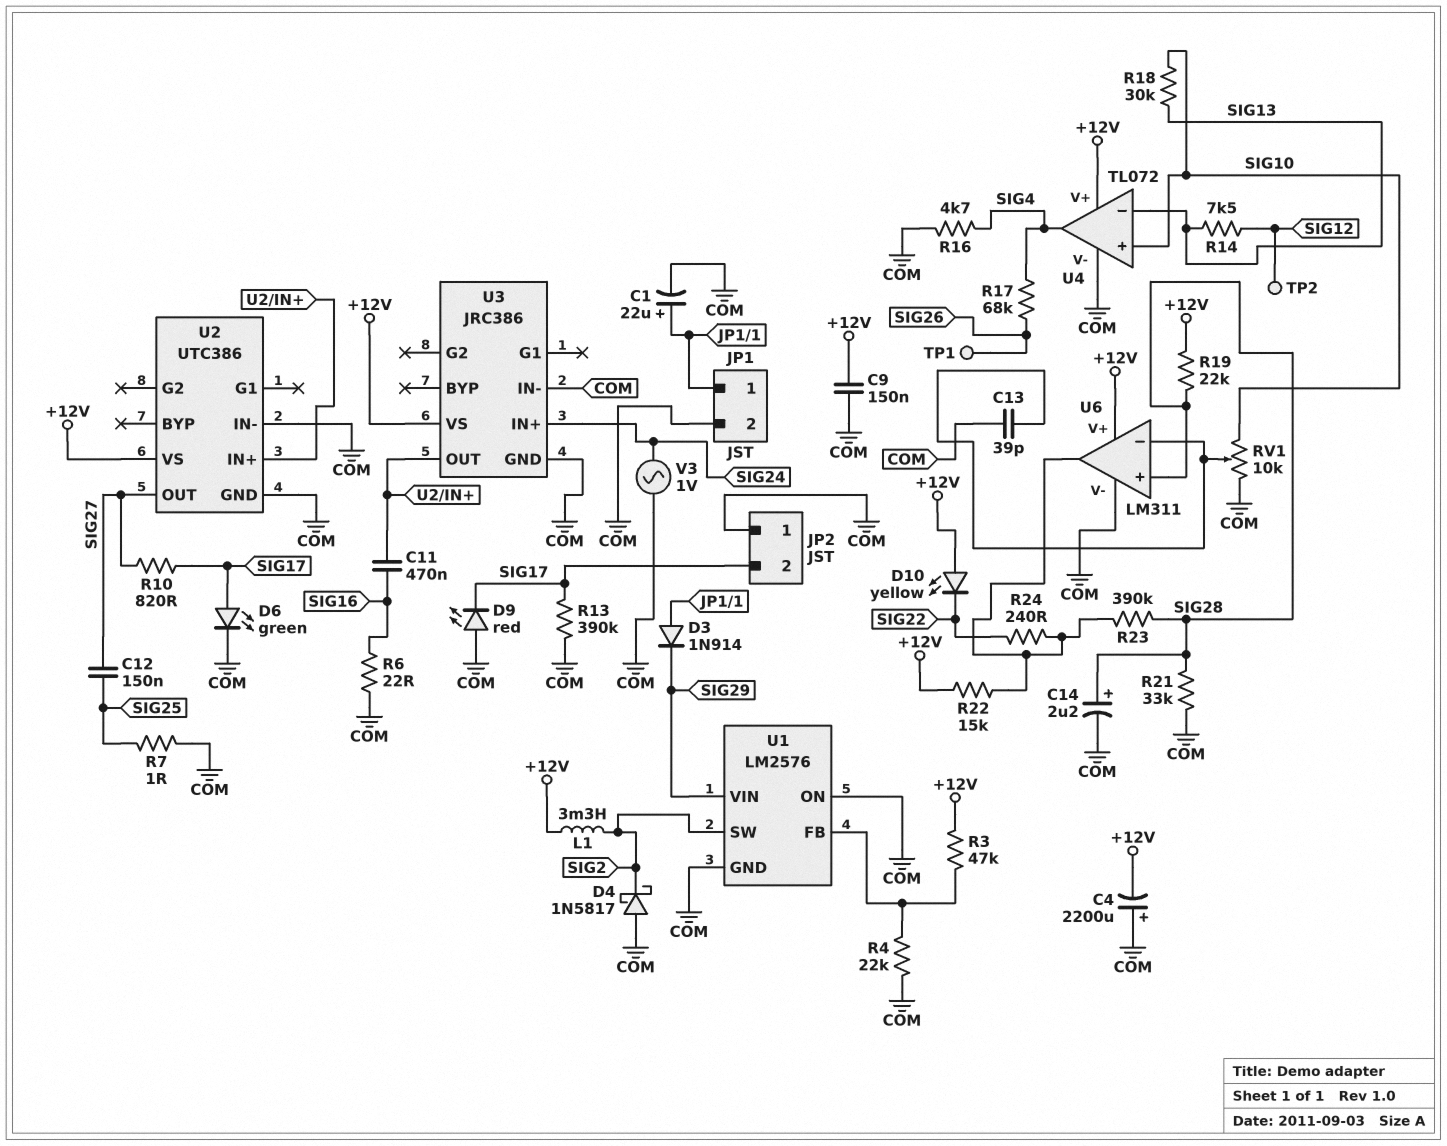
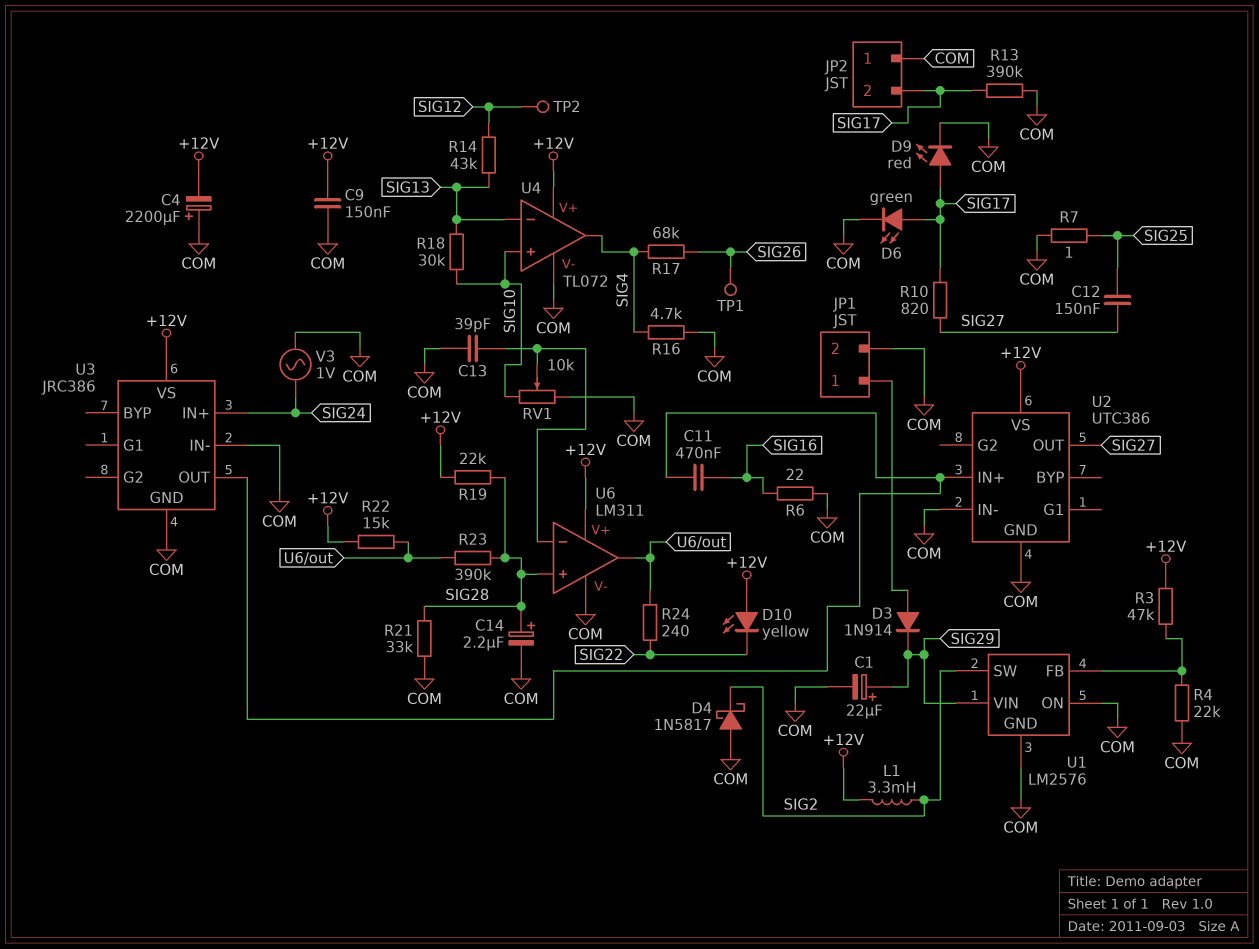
C1: 22uF (plus JP1/1, minus COM) -> 22uF (plus SIG29, minus COM)
D9: LED red (A COM, K SIG17) -> LED red (A SIG17, K COM)
R14: 7.5k (SIG12, SIG13) -> 43k (SIG12, SIG13)

